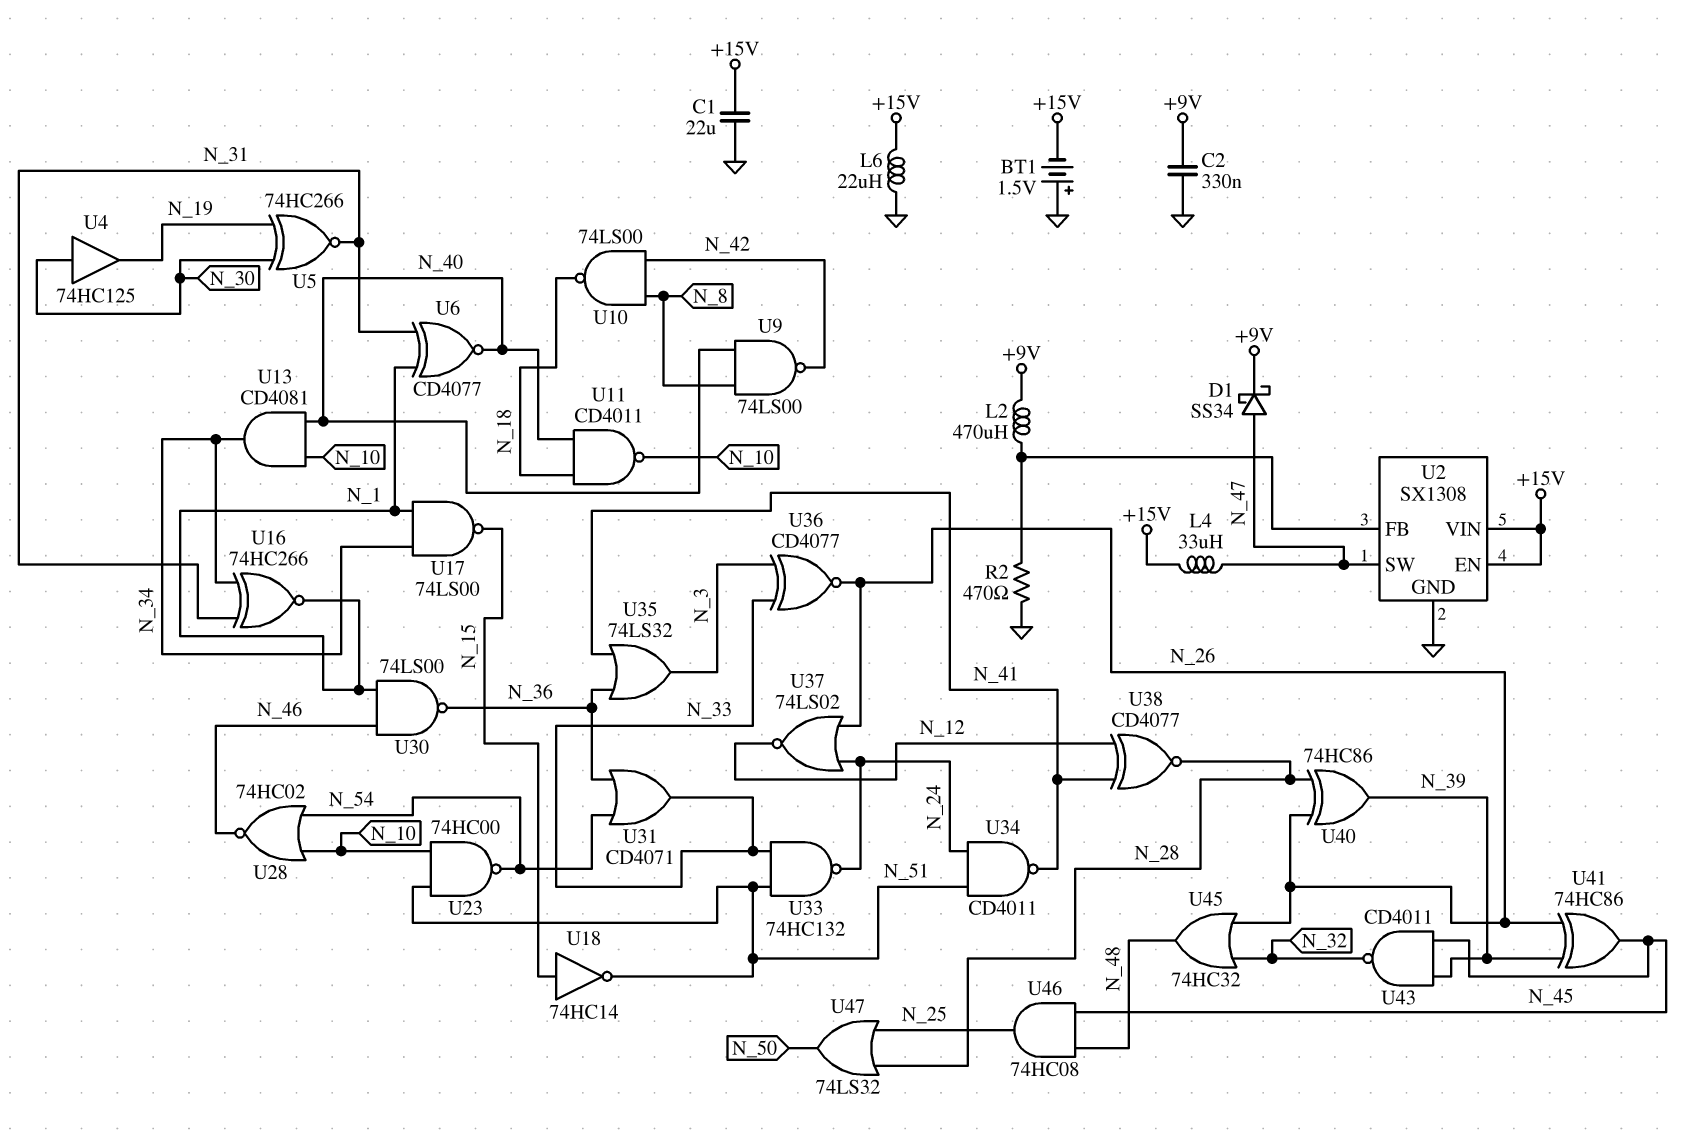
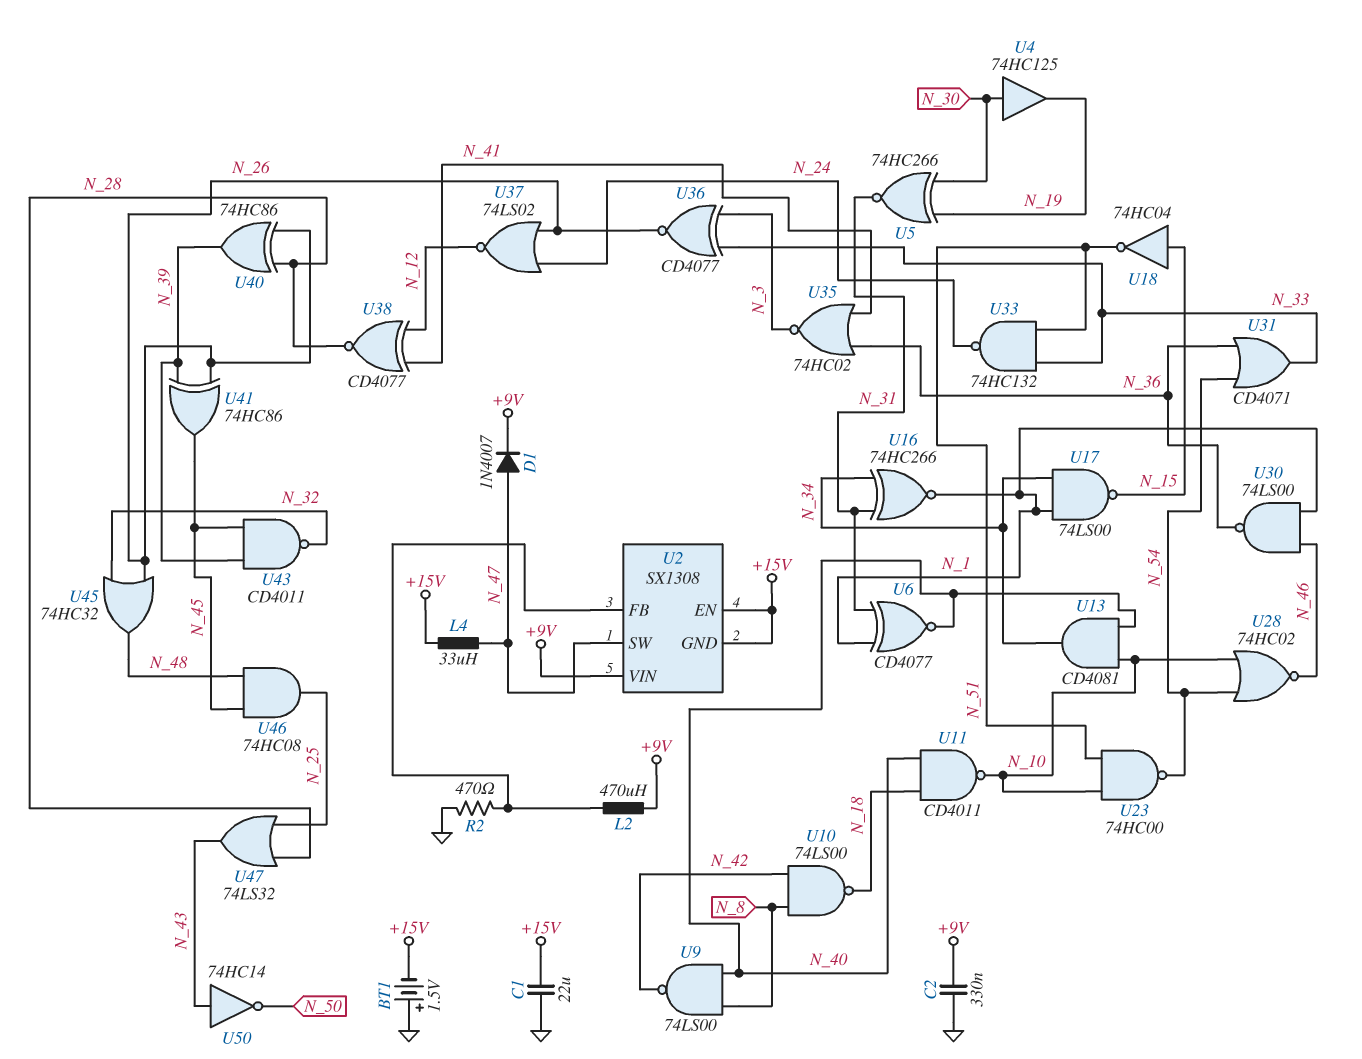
D1: schottky SS34 (A N_47, K +9V) -> diode 1N4007 (A N_47, K +9V)
L6: 22uH (+15V, GND) -> none
U2 pin GND: GND -> +15V
U2 pin VIN: +15V -> +9V
U18: NOT 74HC14 (in N_15, out N_51) -> NOT 74HC04 (in N_15, out N_51)
U34: NAND CD4011 (in N_24, in N_51, out N_41) -> none
U35: OR 74LS32 (in N_36, in N_41, out N_3) -> NOR 74HC02 (in N_36, in N_41, out N_3)
U47: OR 74LS32 (in N_25, in N_28, out N_50) -> OR 74LS32 (in N_25, in N_28, out N_43)
U50: none -> NOT 74HC14 (in N_43, out N_50)

